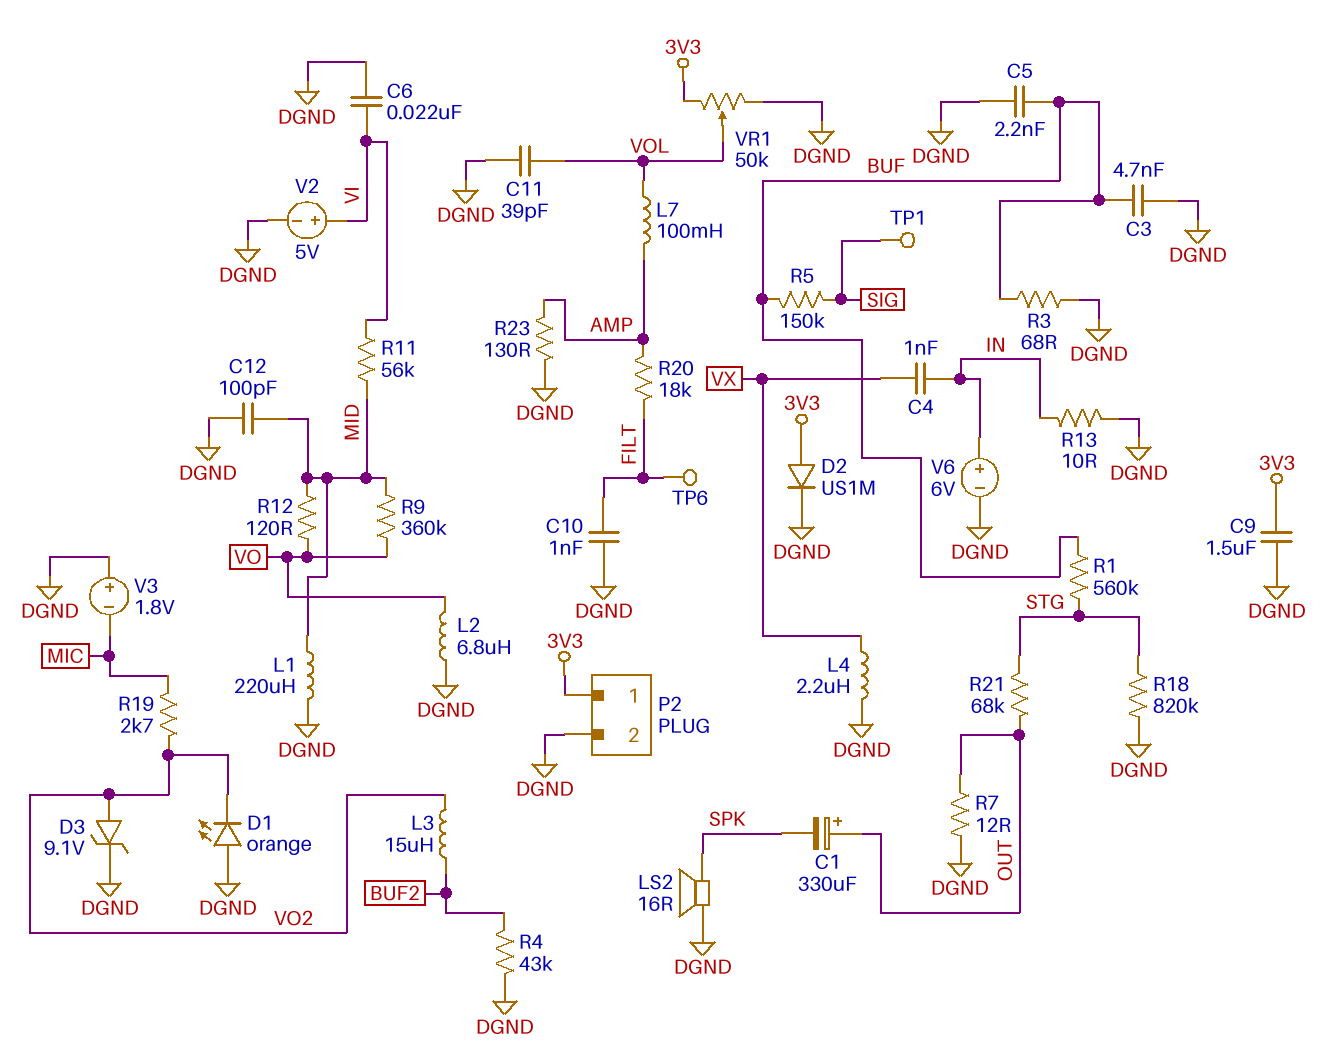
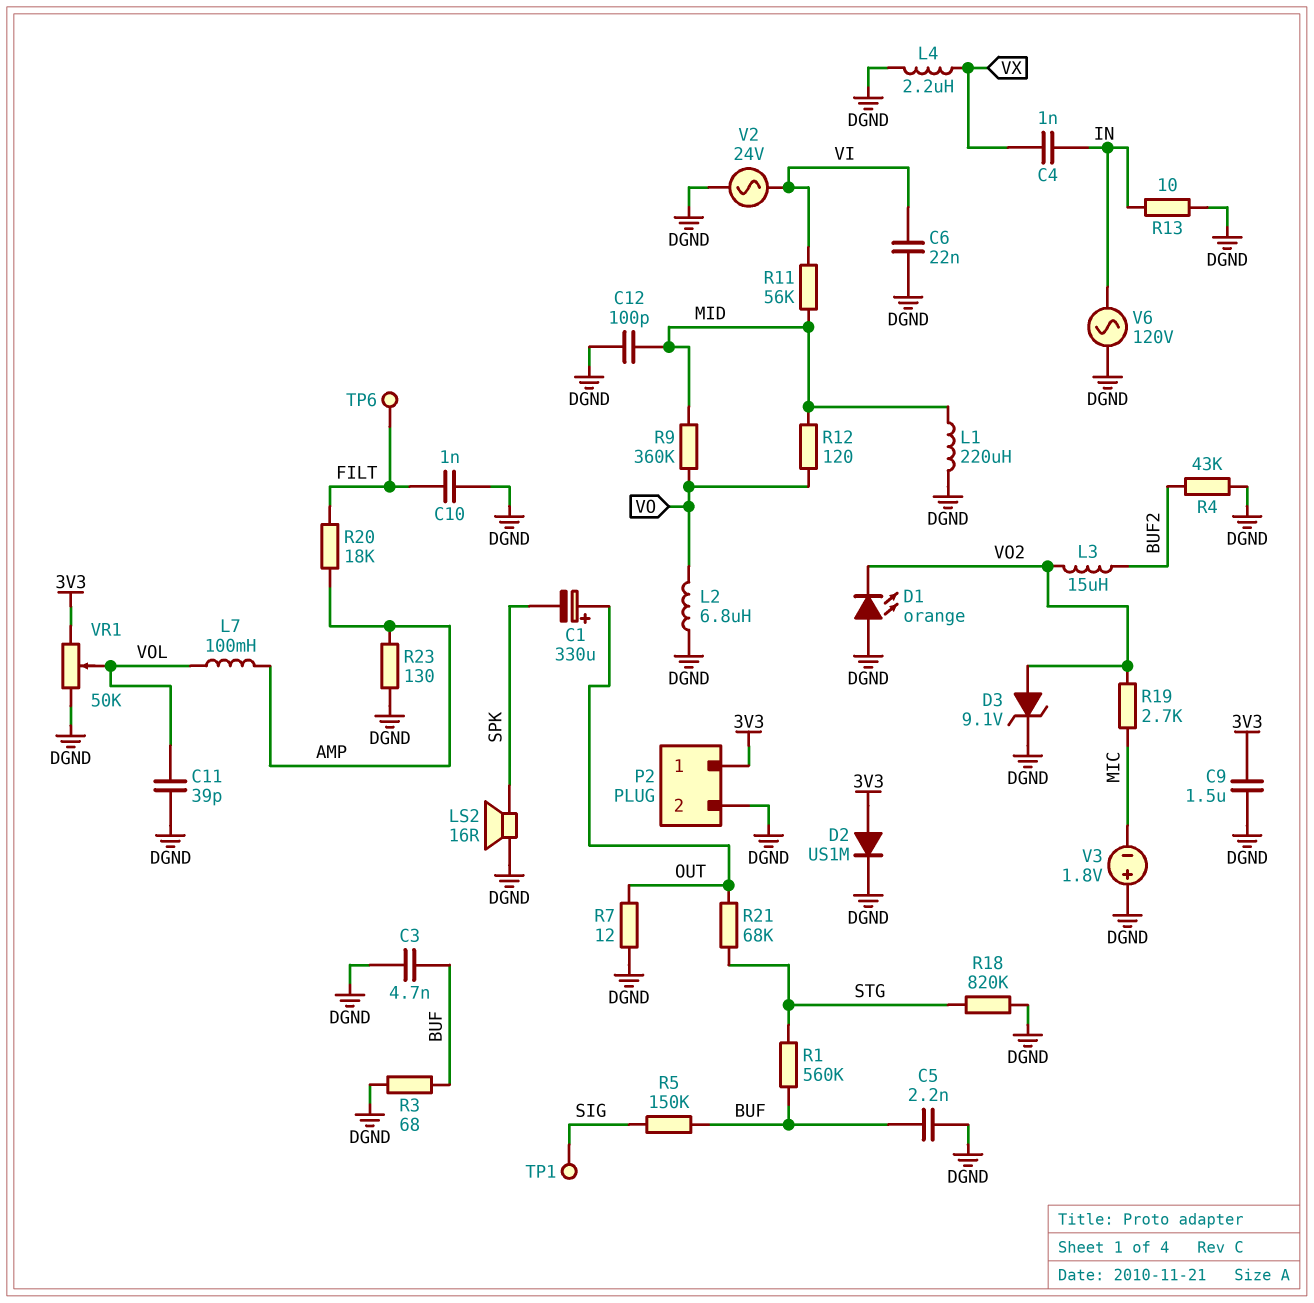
V2: 5V (plus VI, minus DGND) -> AC 24V (DGND, VI)
V6: 6V (plus IN, minus DGND) -> AC 120V (DGND, IN)

